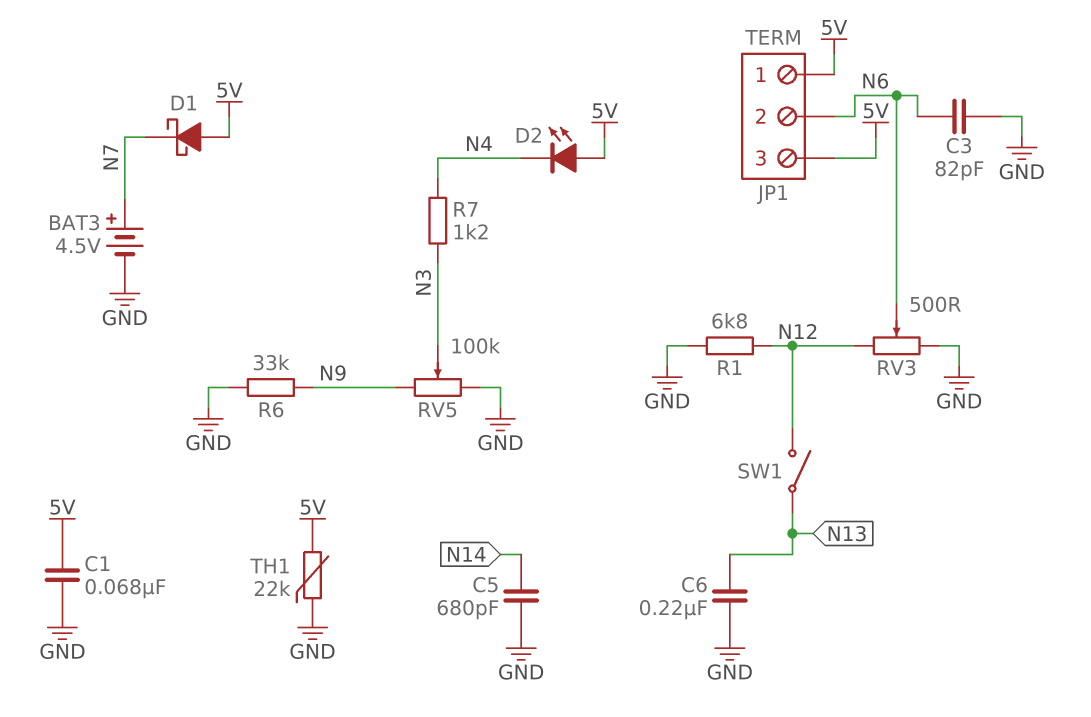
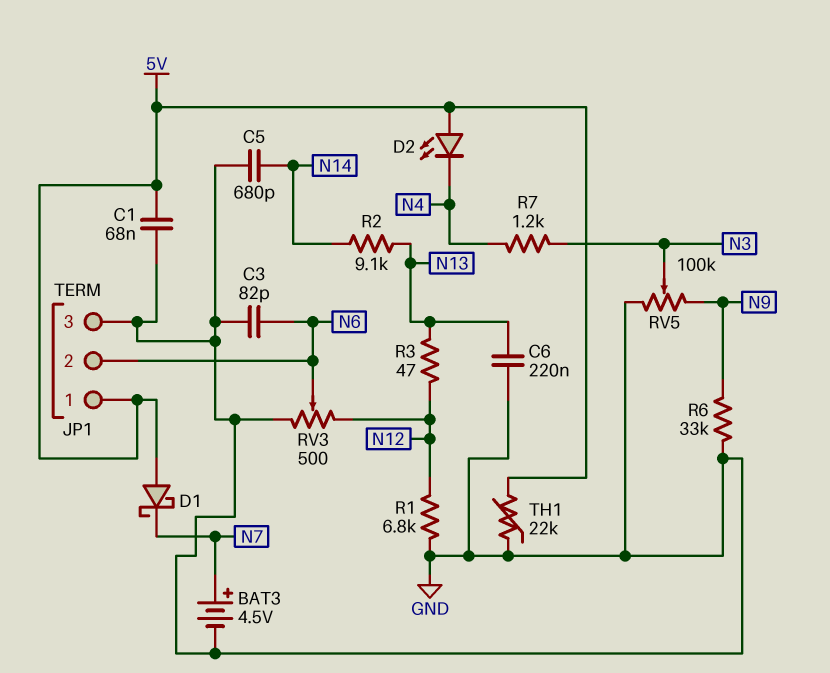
JP1 pin 3: 5V -> GND
R2: none -> 9.1k (N13, N14)
R3: none -> 47 (N12, N13)
SW1: switch (N12, N13) -> none

